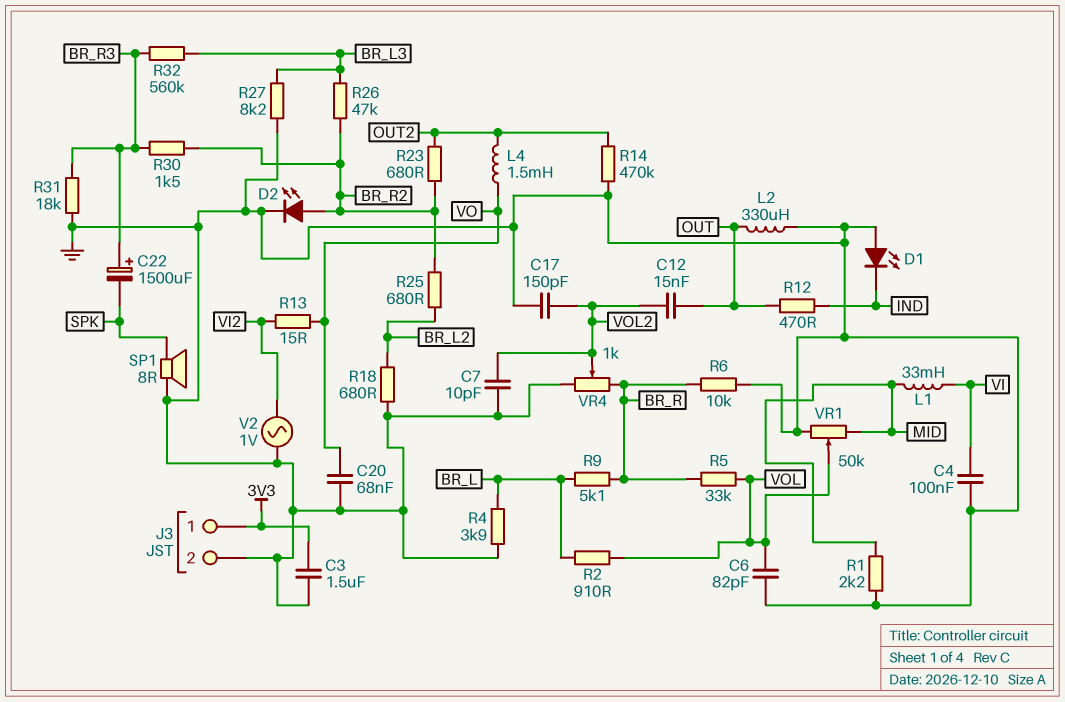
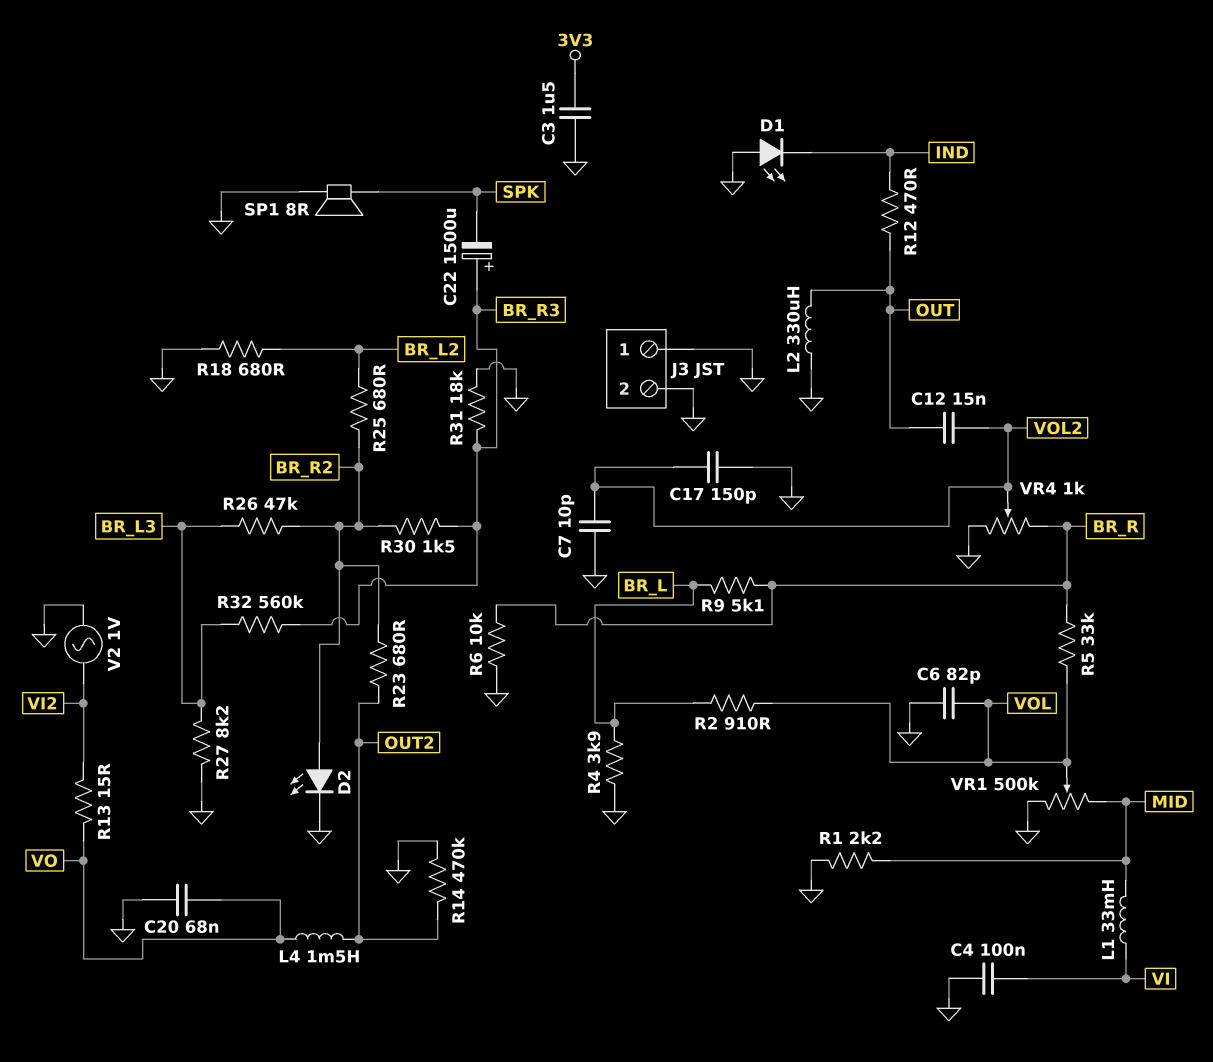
J3 pin 1: 3V3 -> GND
VR1: 50k (GND, MID, wiper VOL) -> 500k (GND, MID, wiper VOL)

